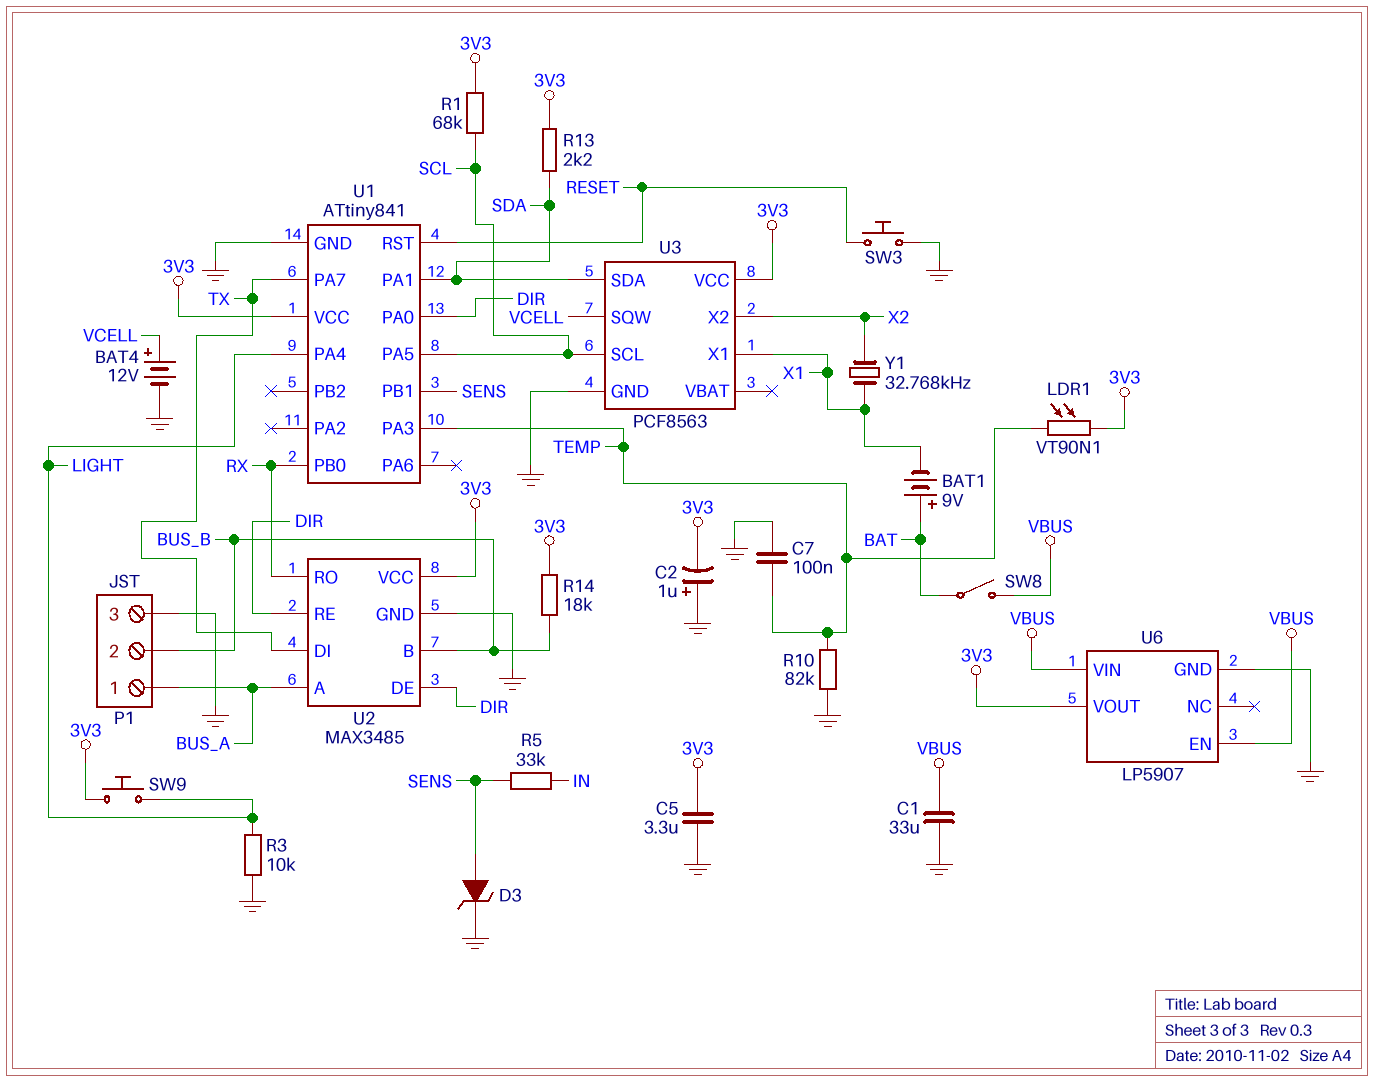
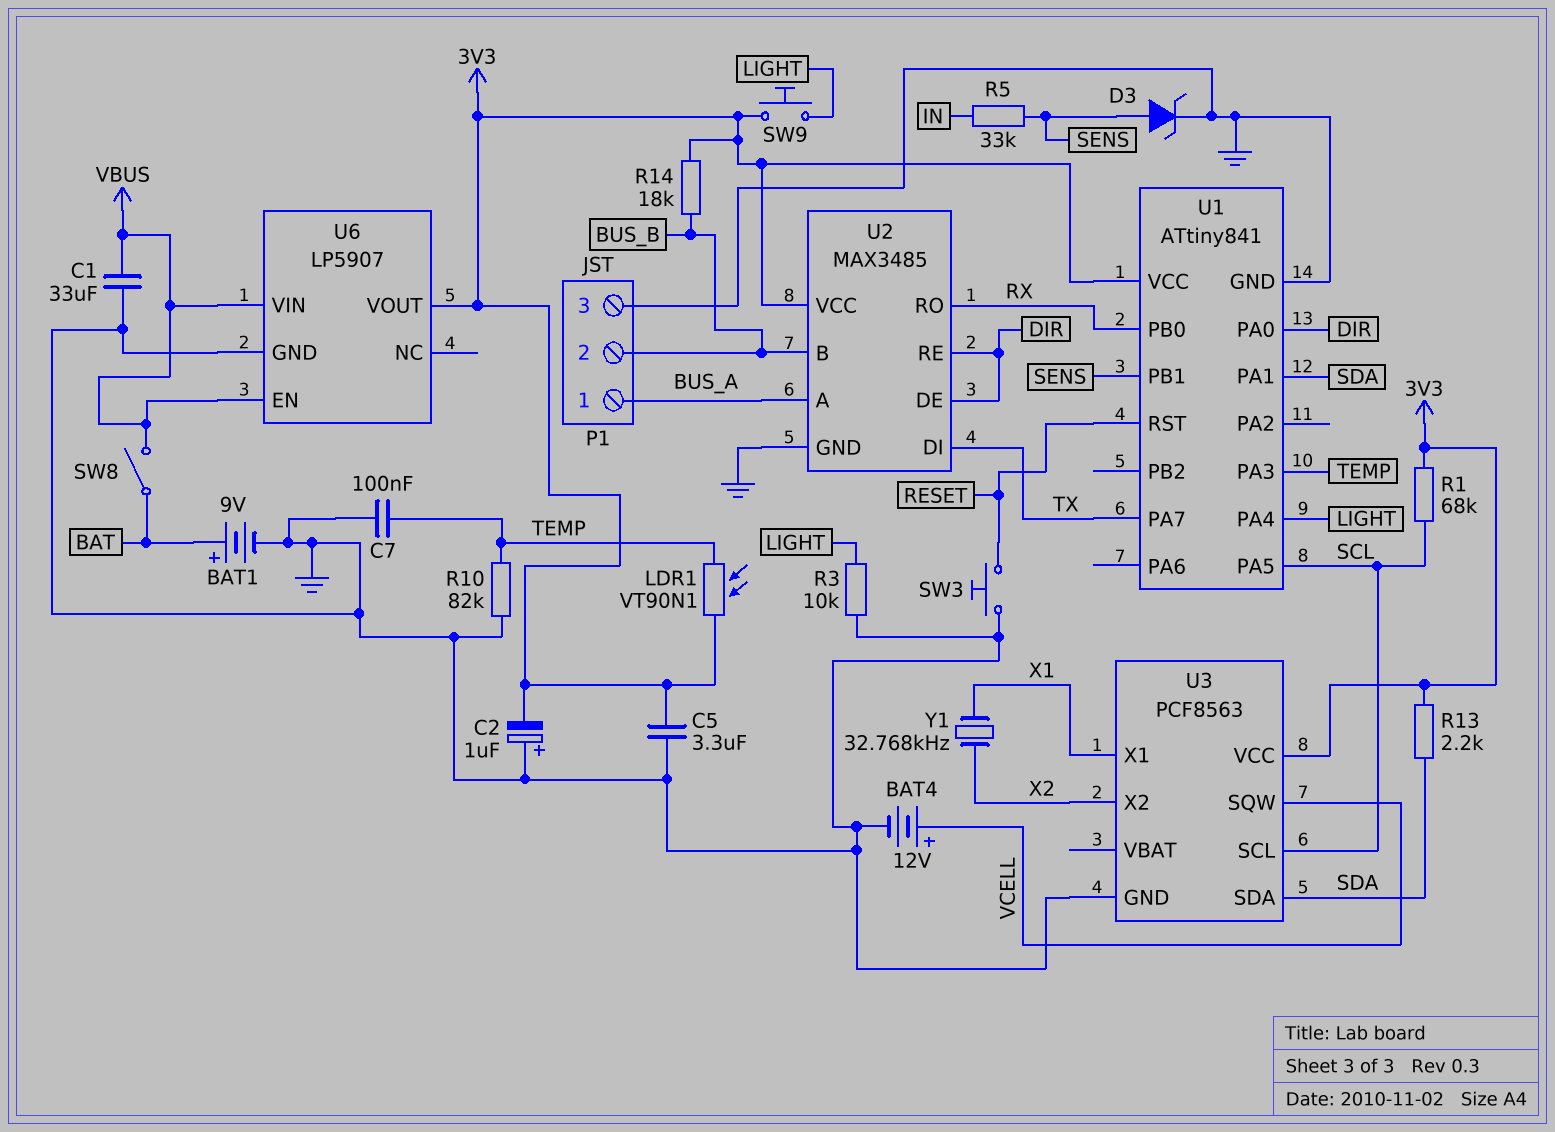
BAT1: 9V (plus BAT, minus X1) -> 9V (plus BAT, minus GND)

